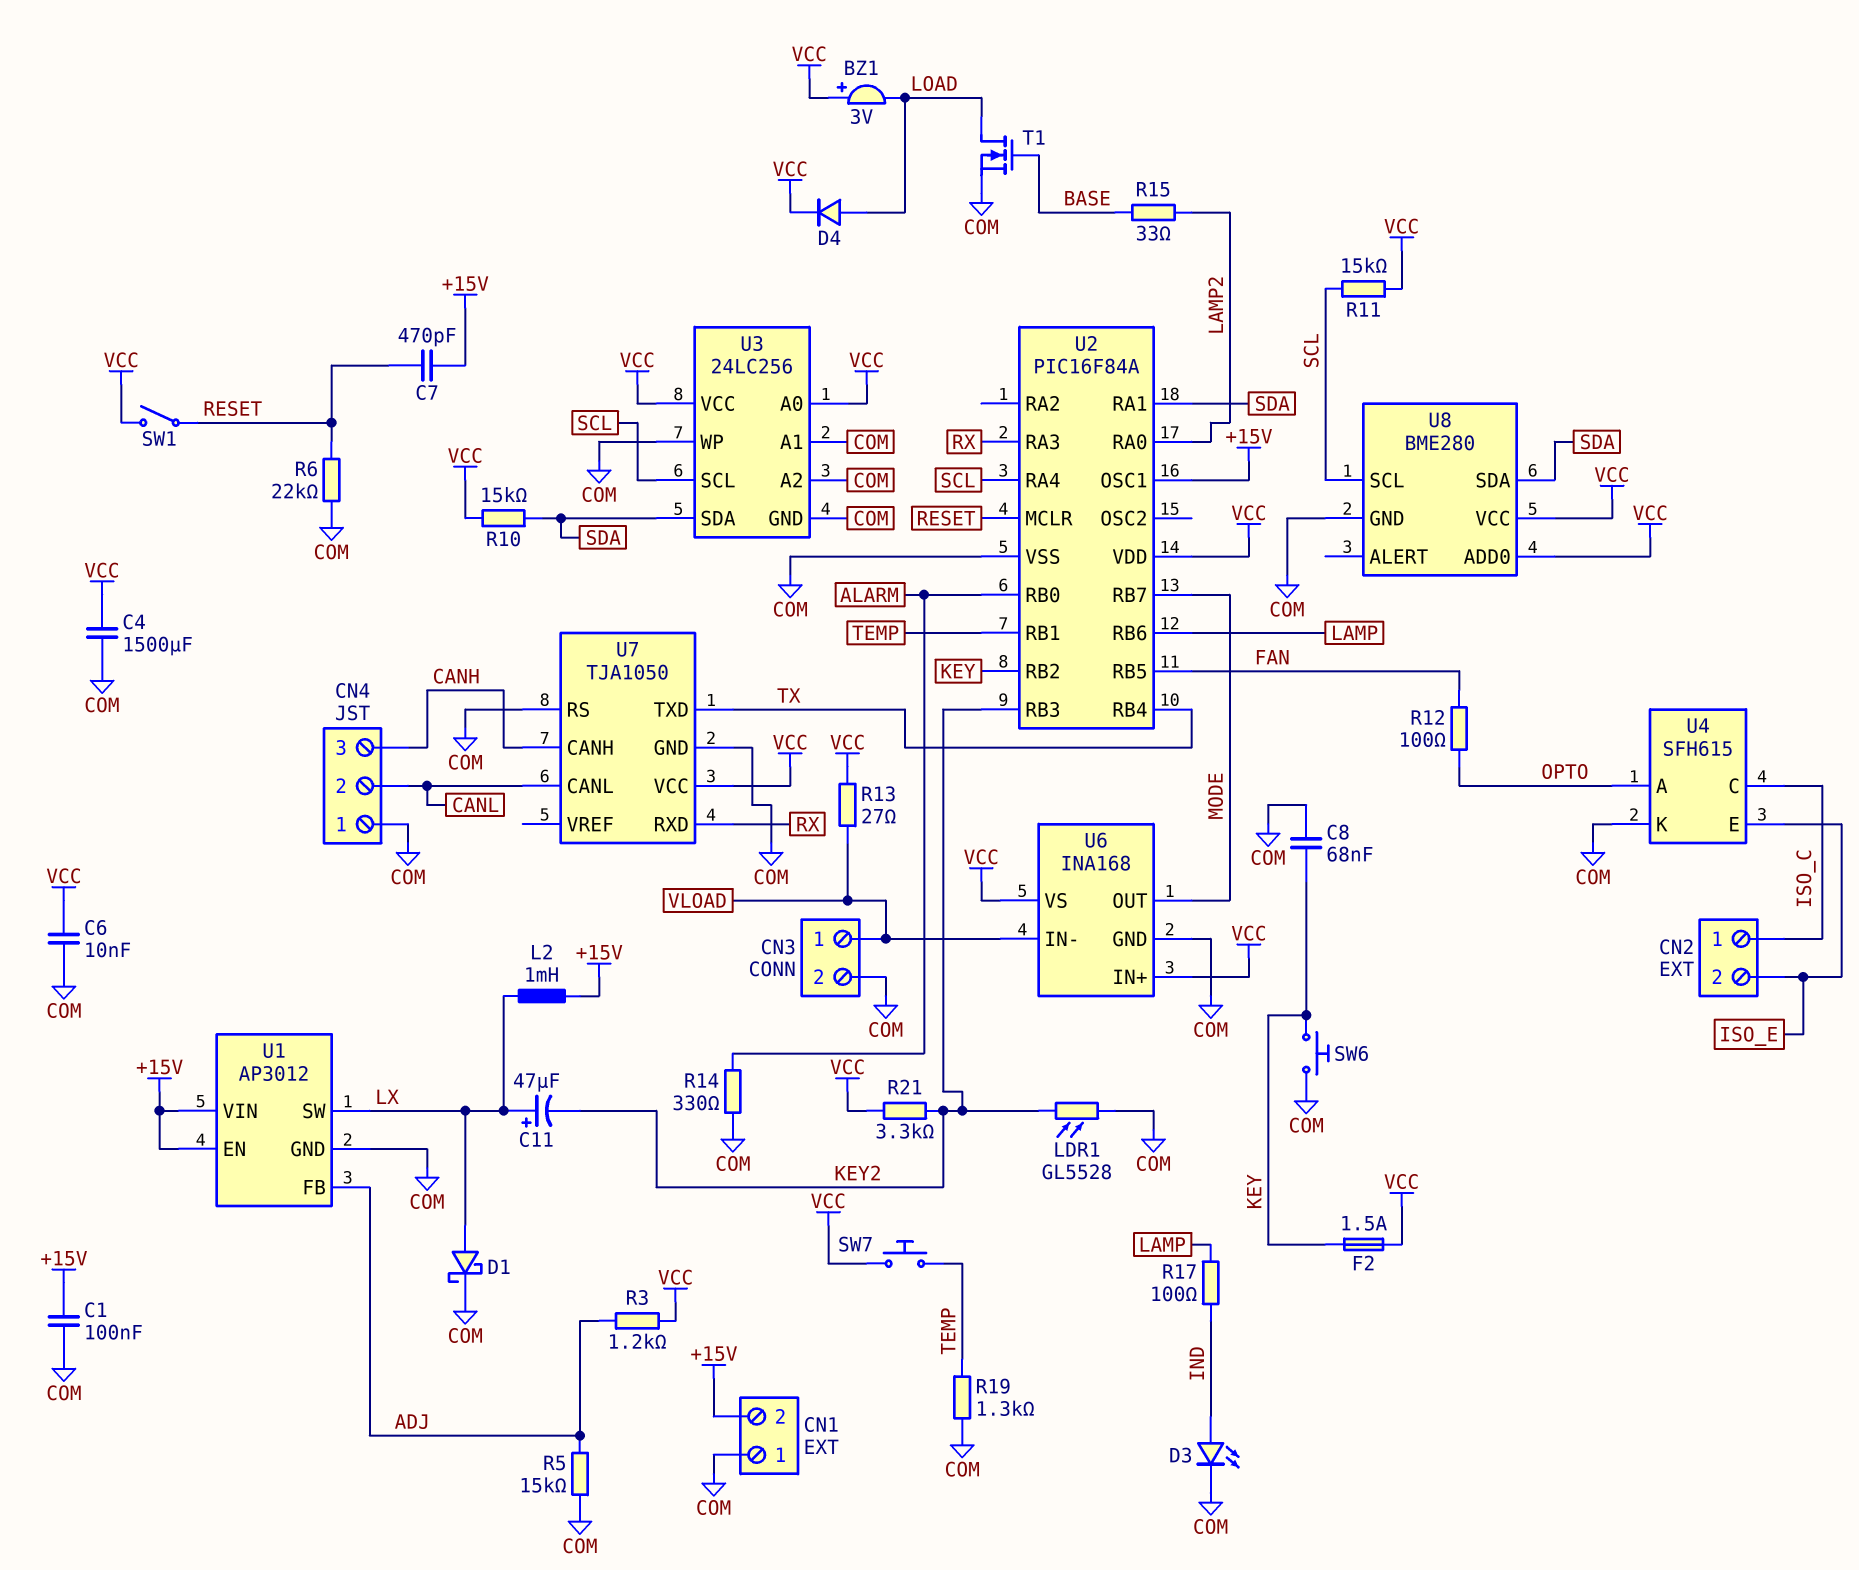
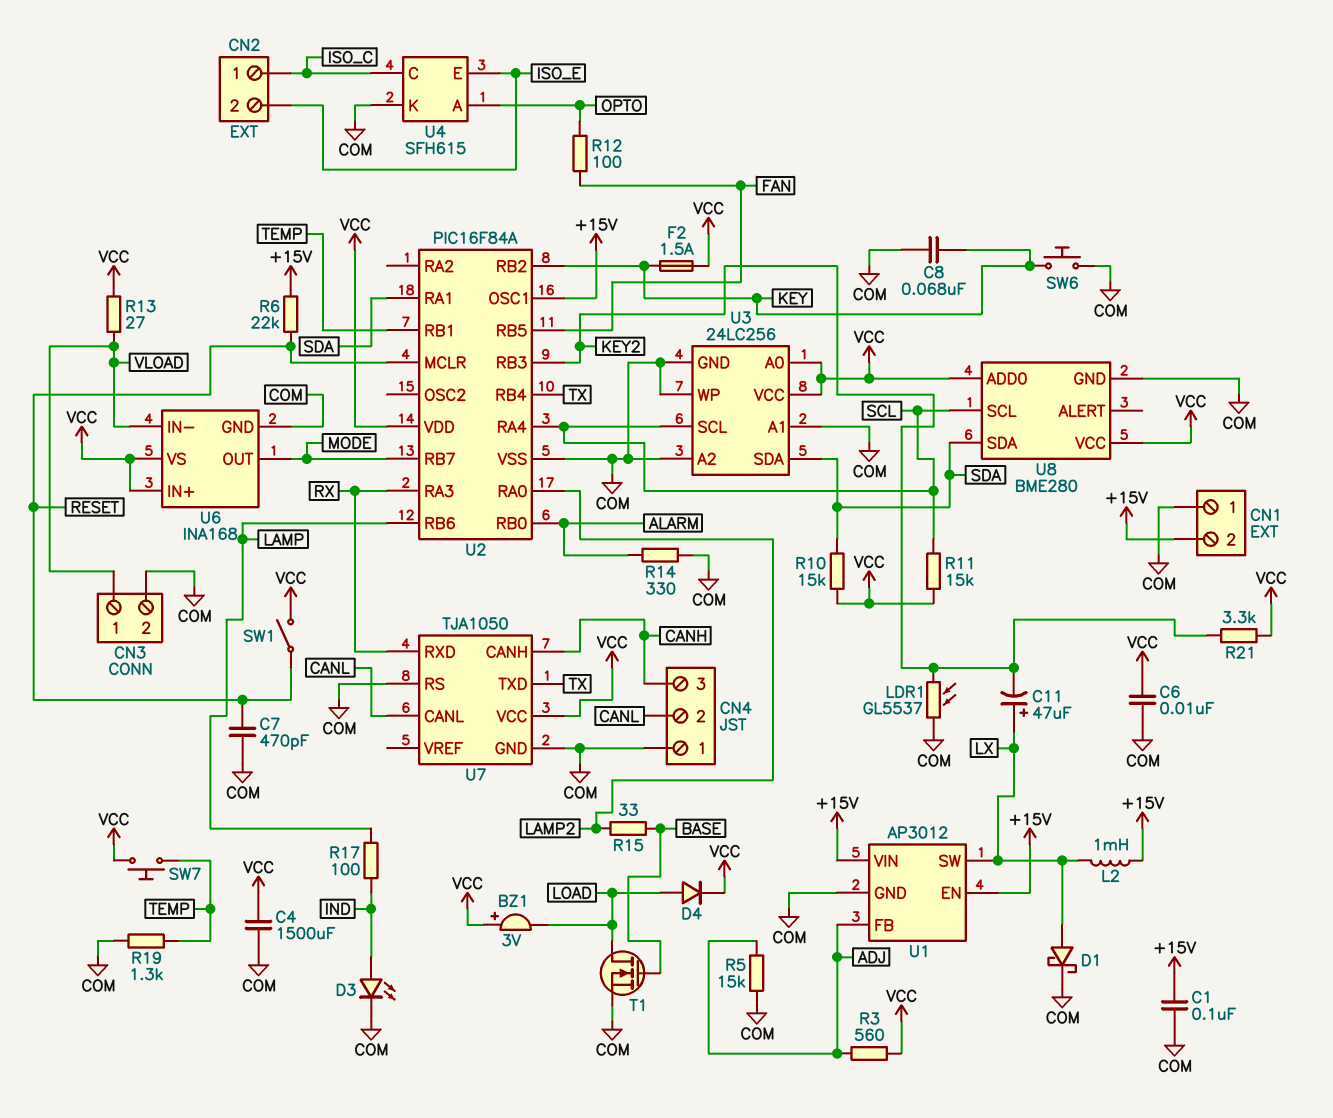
C7: 470pF (+15V, RESET) -> 470pF (COM, RESET)
LDR1: GL5528 (COM, KEY2) -> GL5537 (COM, KEY2)
R3: 1.2k (ADJ, VCC) -> 560 (ADJ, VCC)
R6: 22k (COM, RESET) -> 22k (+15V, RESET)

